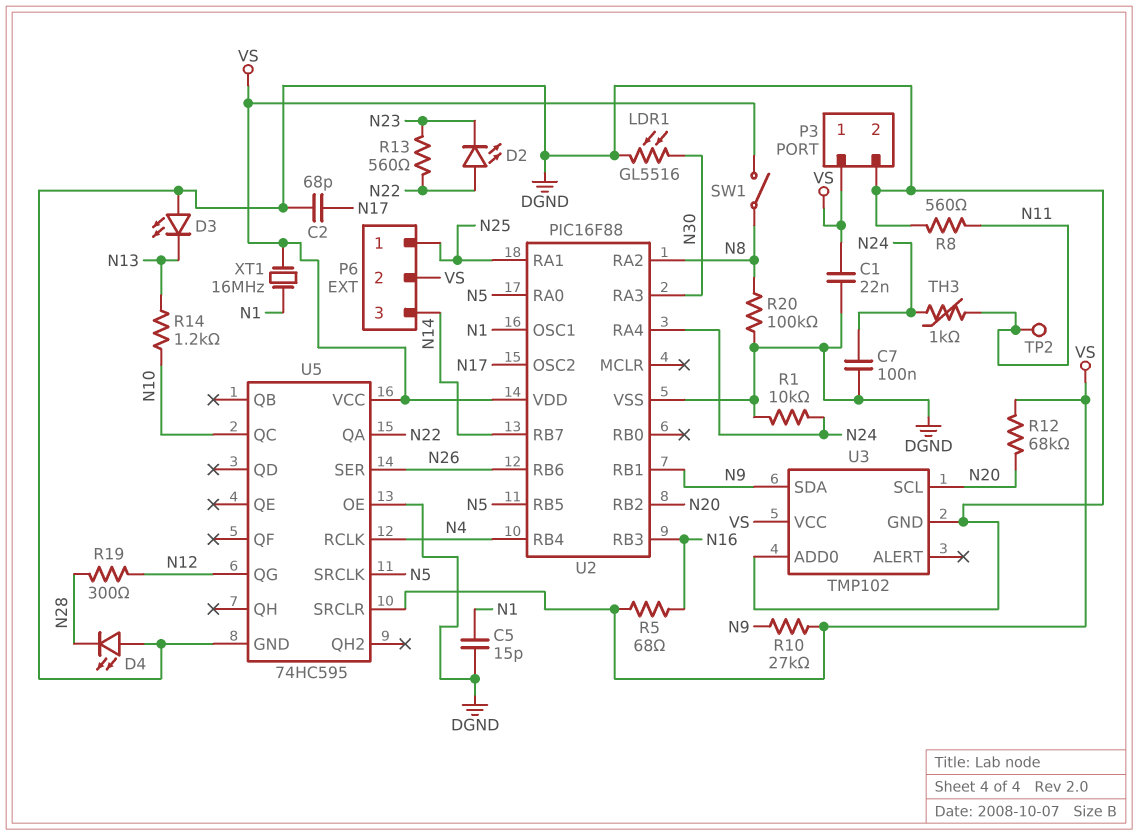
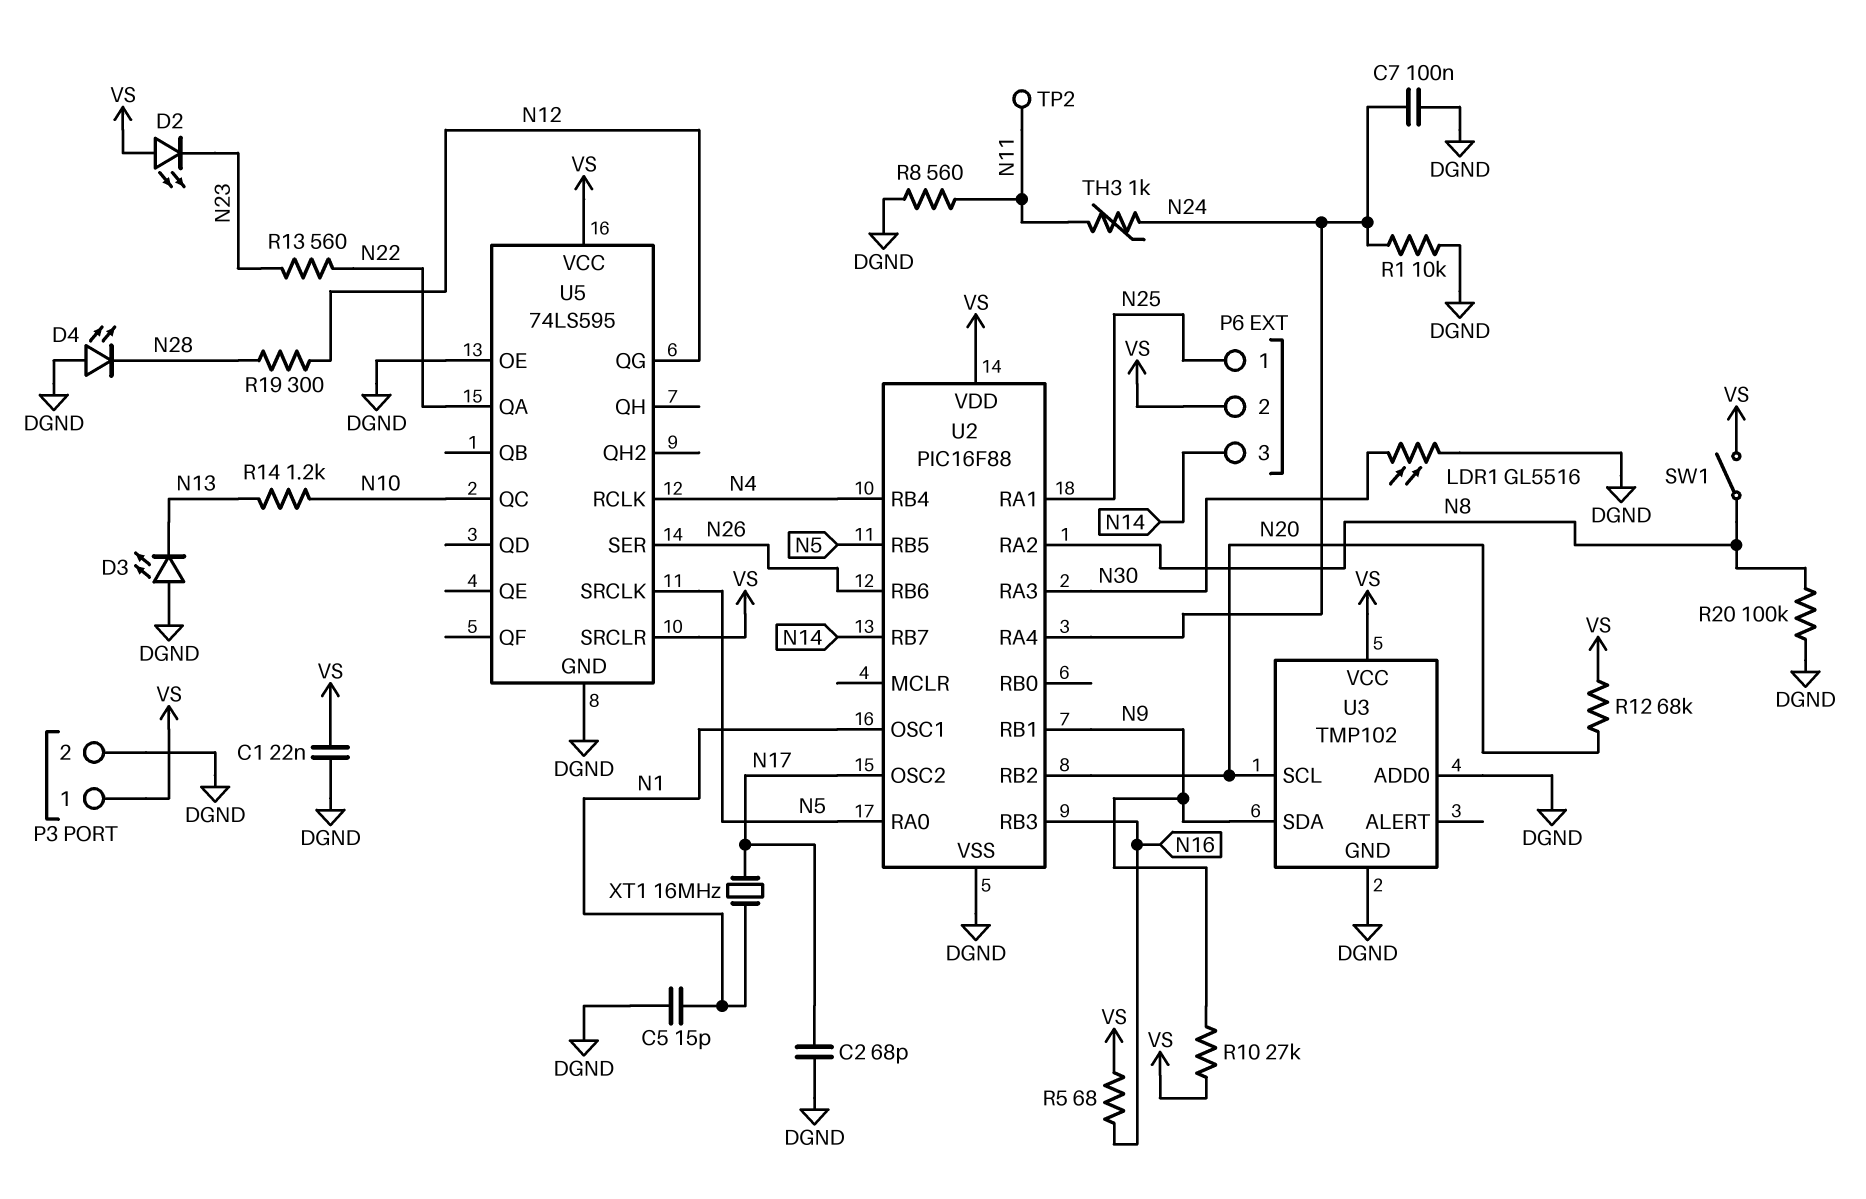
D2: LED (A N22, K N23) -> LED (A VS, K N23)
U5: 74HC595 -> 74LS595
XT1: 16MHz (N1, VS) -> 16MHz (N1, N17)

